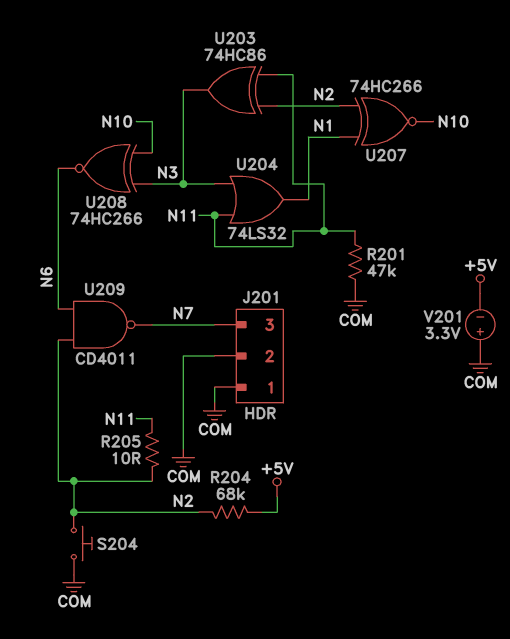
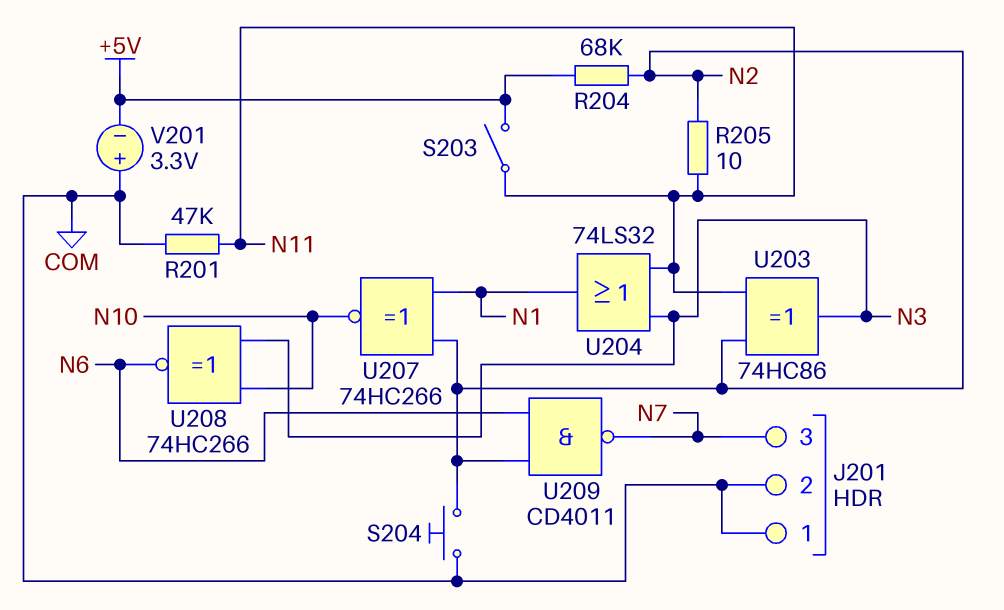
S203: none -> switch (+5V, N11)

